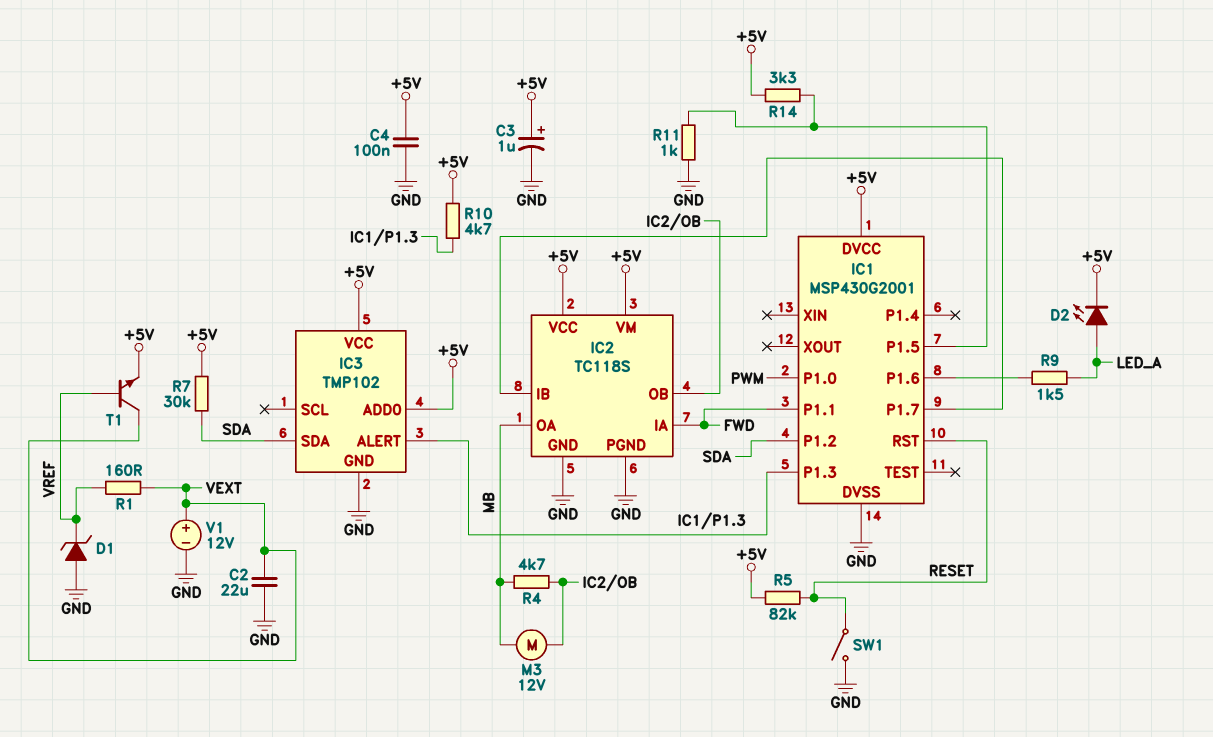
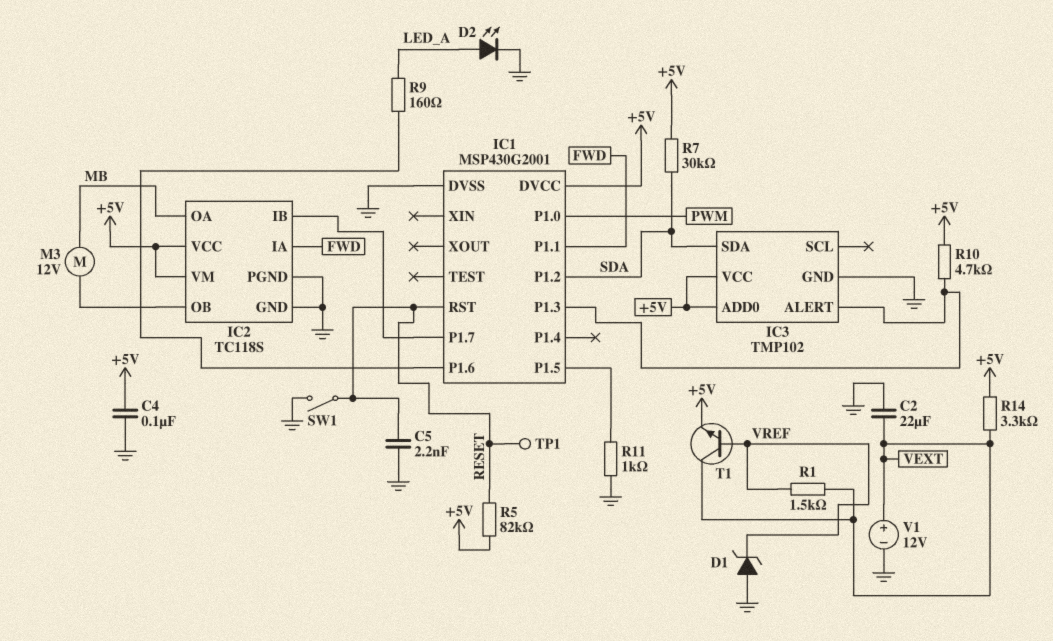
C3: 1uF (plus +5V, minus GND) -> none
C5: none -> 2.2nF (GND, RESET)
D2: LED (A LED_A, K +5V) -> LED (A LED_A, K GND)
R1: 160 (VEXT, VREF) -> 1.5k (VEXT, VREF)
R4: 4.7k (IC2/OB, MB) -> none
R9: 1.5k (IC1/P1.6, LED_A) -> 160 (IC1/P1.6, LED_A)
R14: 3.3k (+5V, IC1/P1.5) -> 3.3k (+5V, VEXT)
TP1: none -> test point (RESET)

